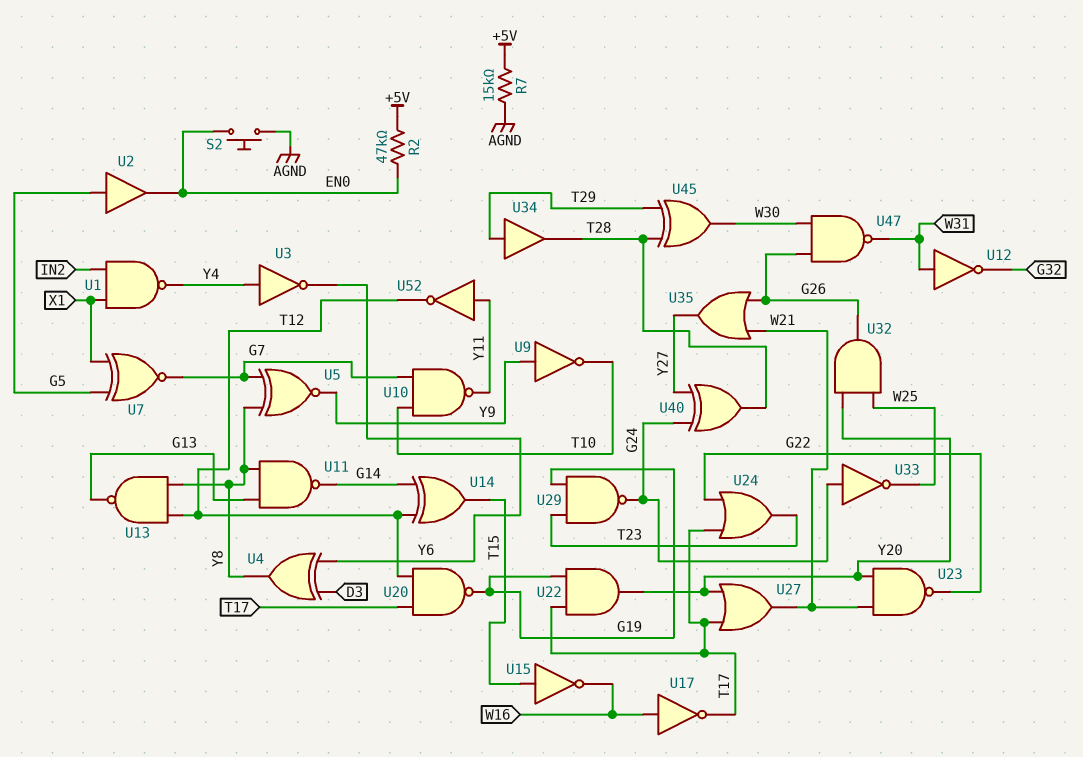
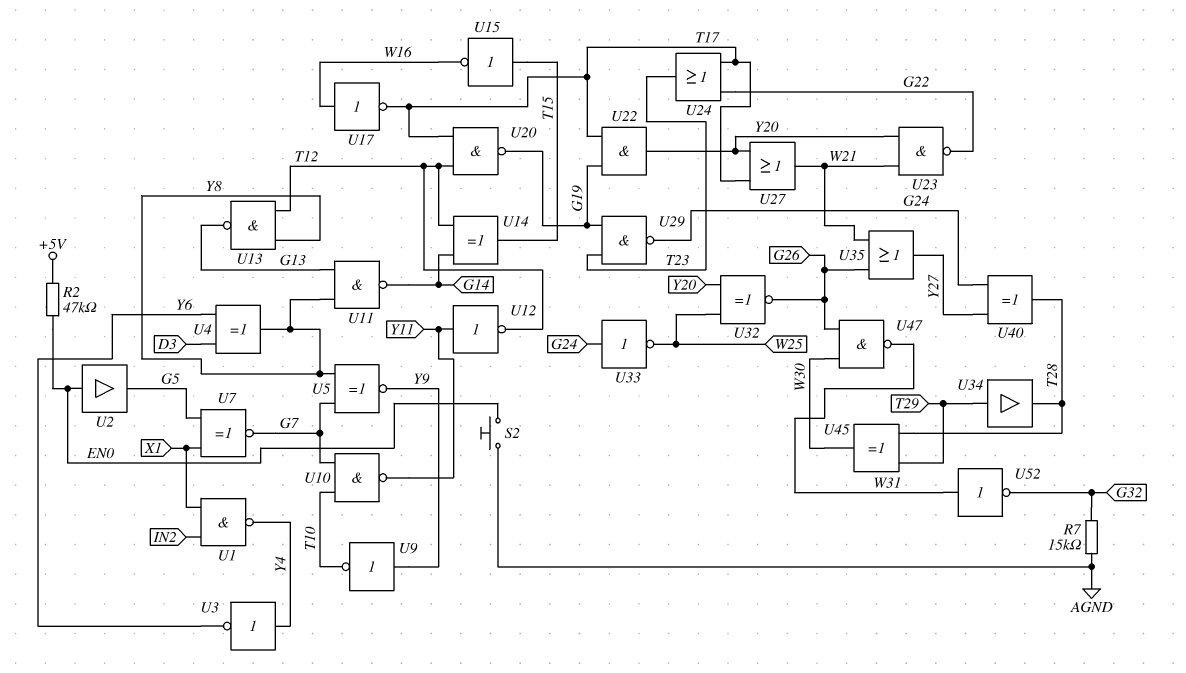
R7: 15k (+5V, AGND) -> 15k (AGND, G32)
U2: buffer (in G5, out EN0) -> buffer (in EN0, out G5)
U12: NOT (in W31, out G32) -> NOT (in Y11, out T12)
U32: AND (in W25, in Y20, out G26) -> XNOR (in W25, in Y20, out G26)
U52: NOT (in Y11, out T12) -> NOT (in W31, out G32)

